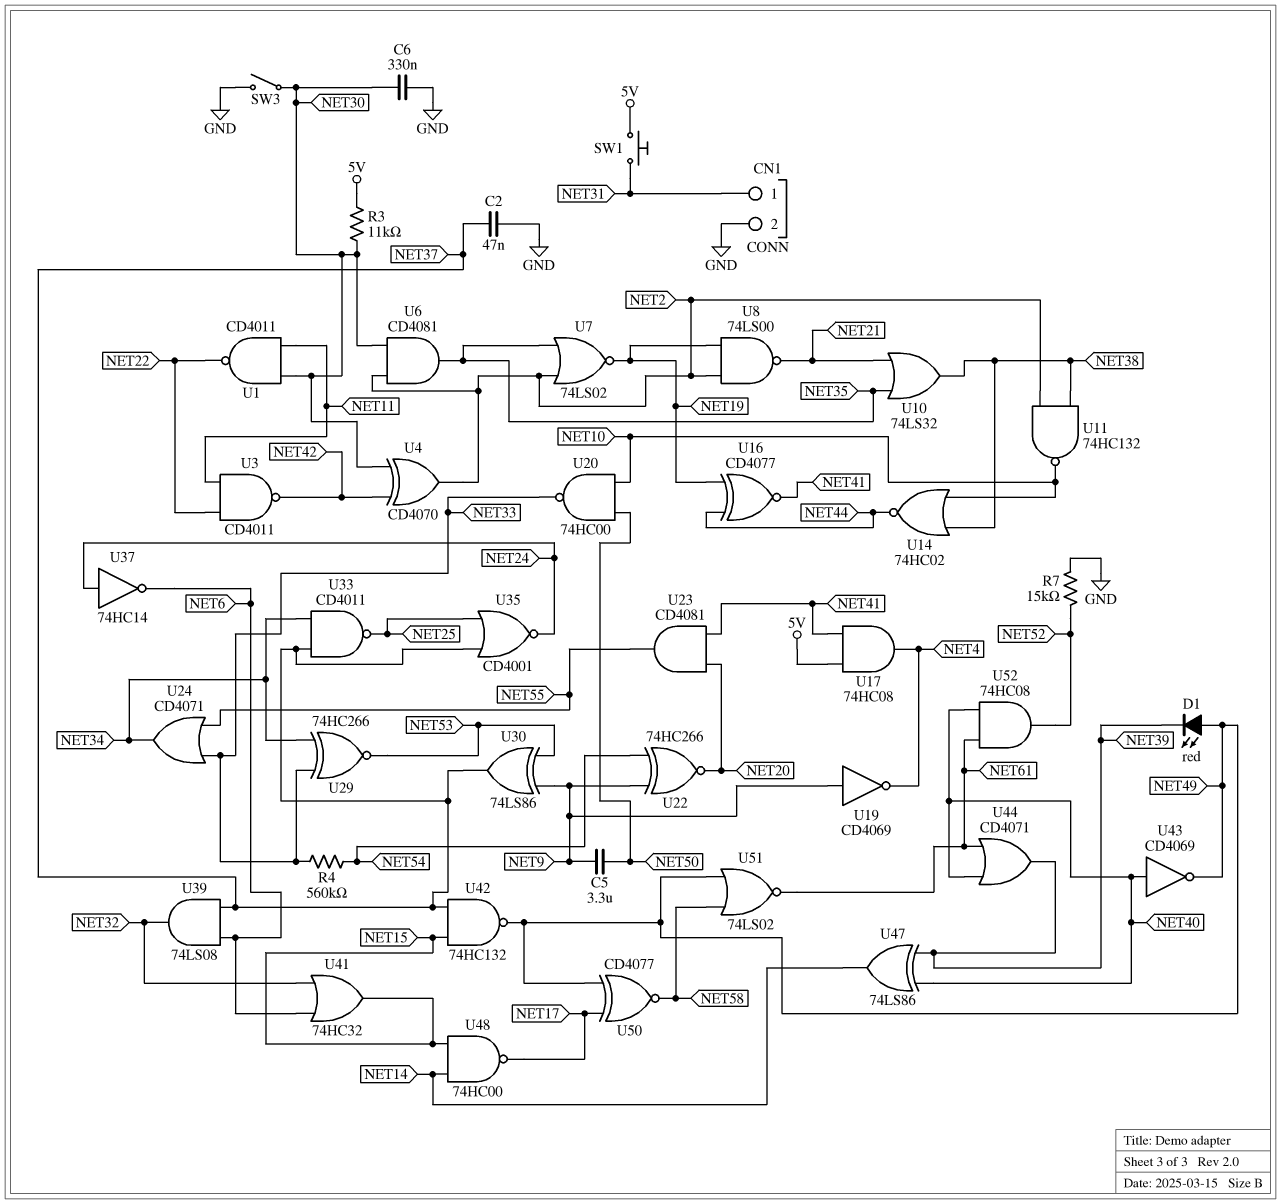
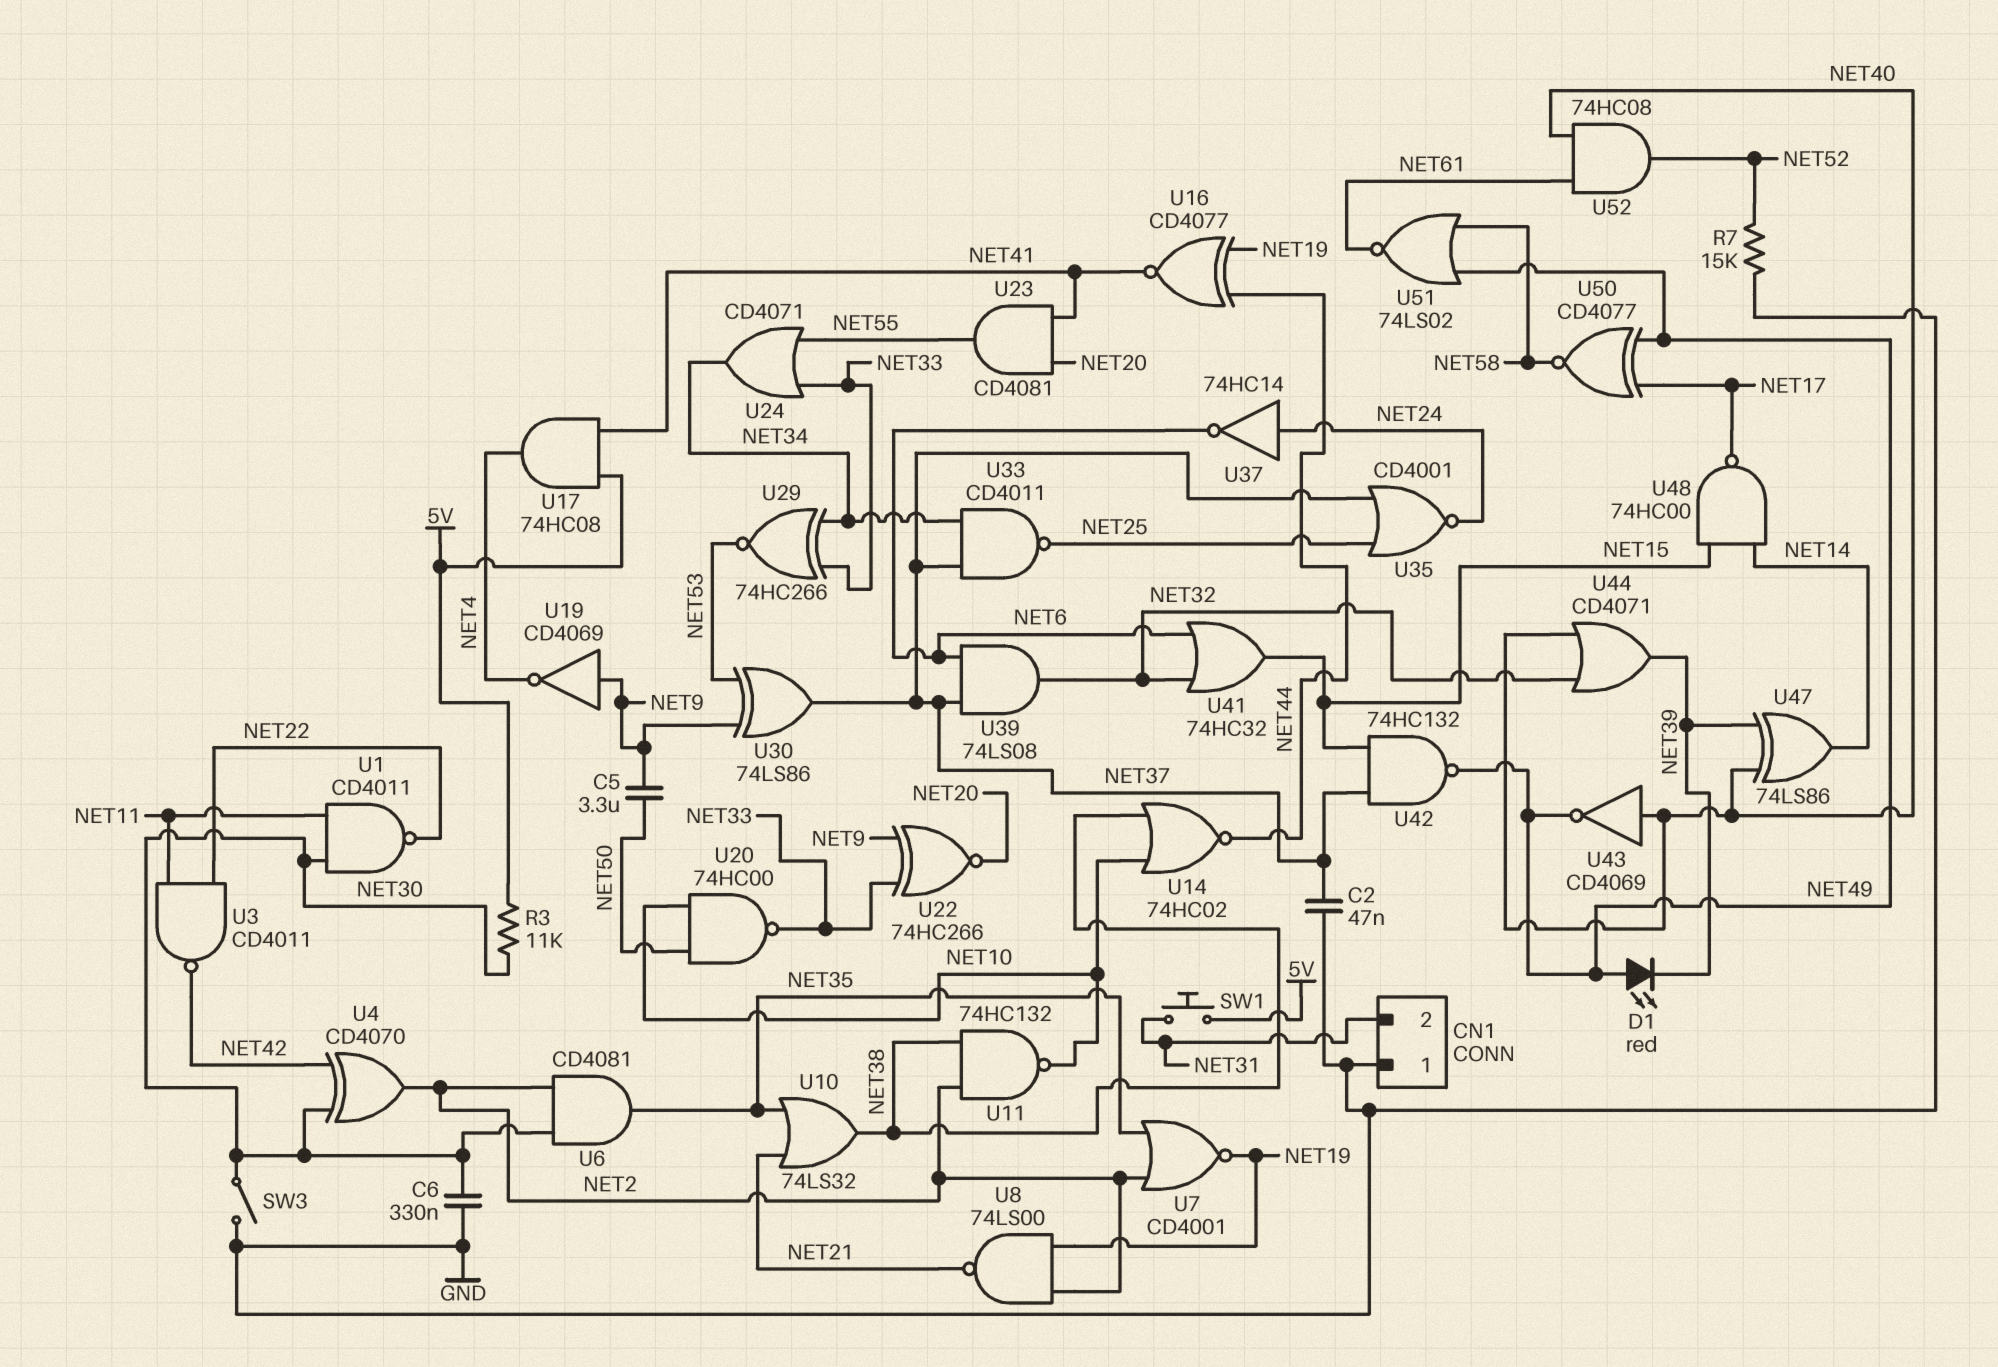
CN1 pin 1: NET31 -> GND
CN1 pin 2: GND -> NET31
R4: 560k (NET33, NET54) -> none
U7: NOR 74LS02 (in NET2, in NET35, out NET19) -> NOR CD4001 (in NET2, in NET35, out NET19)
U22: XNOR 74HC266 (in NET9, in NET54, out NET20) -> XNOR 74HC266 (in NET9, in NET33, out NET20)
U44: OR CD4071 (in NET40, in NET61, out NET39) -> OR CD4071 (in NET32, in NET40, out NET39)

